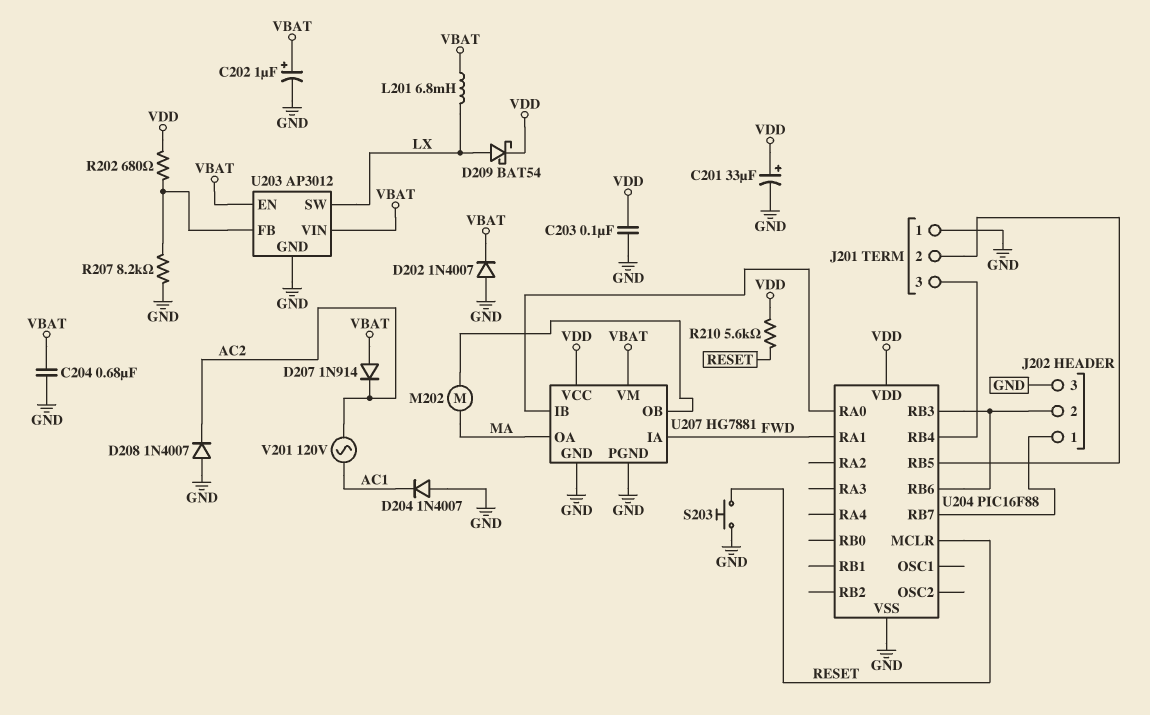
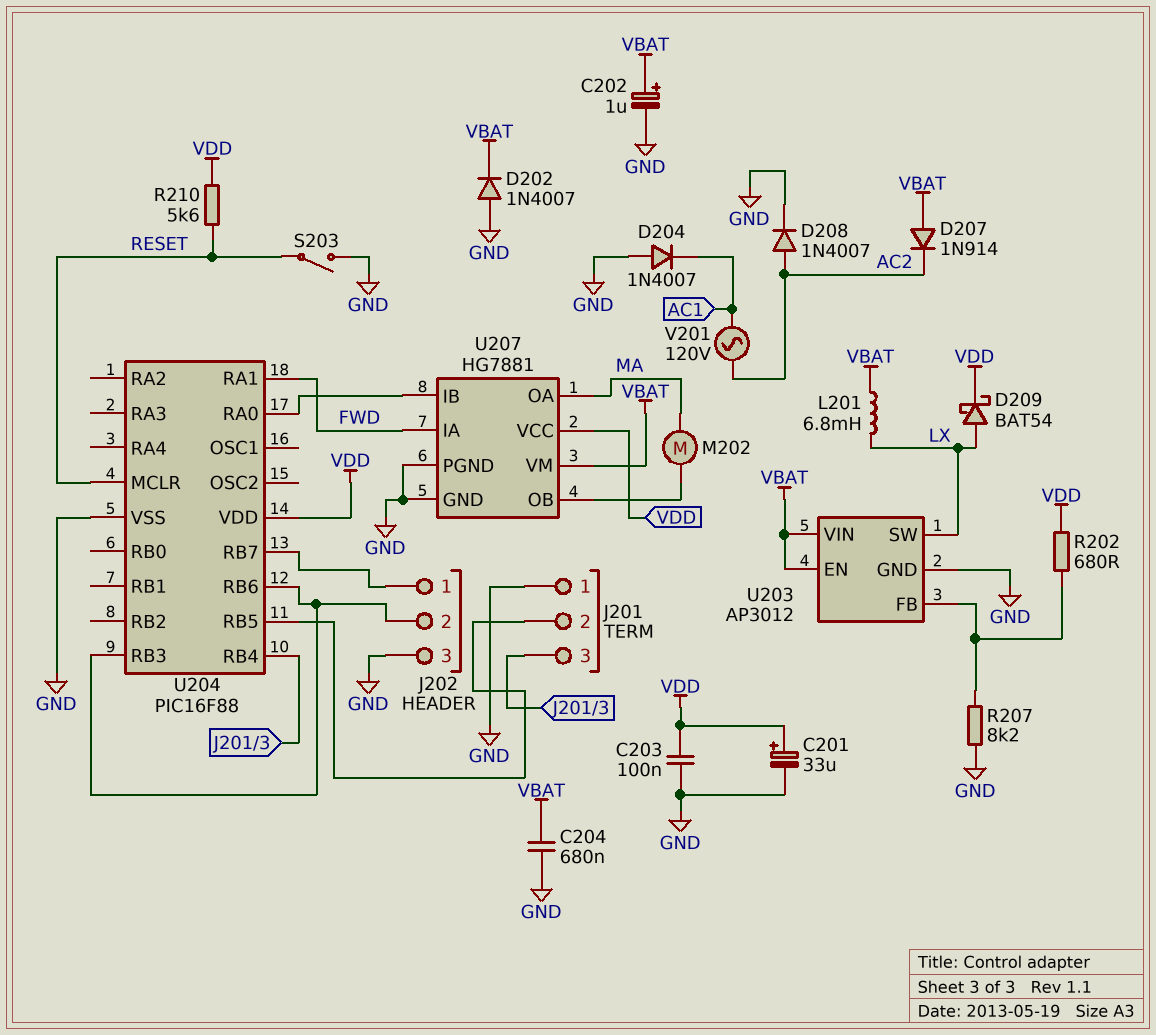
D208: diode 1N4007 (A GND, K AC2) -> diode 1N4007 (A AC2, K GND)
S203: button (GND, RESET) -> switch (GND, RESET)

